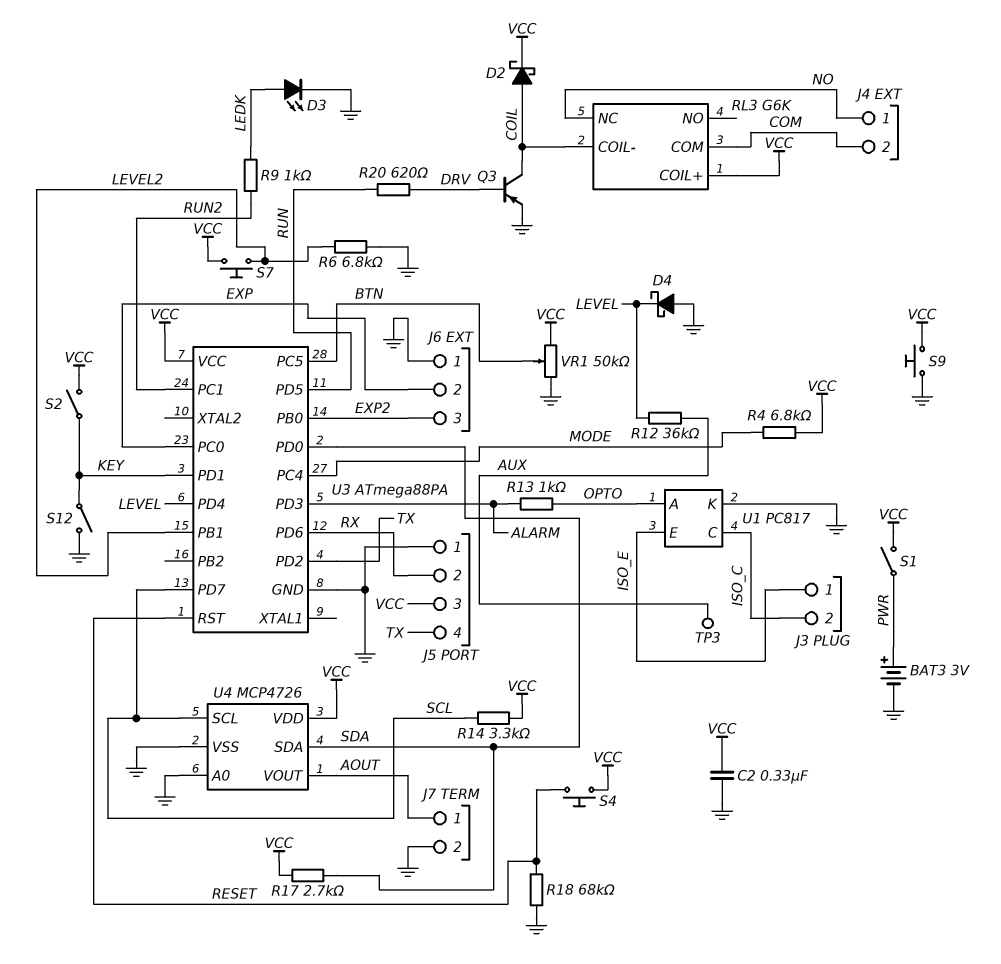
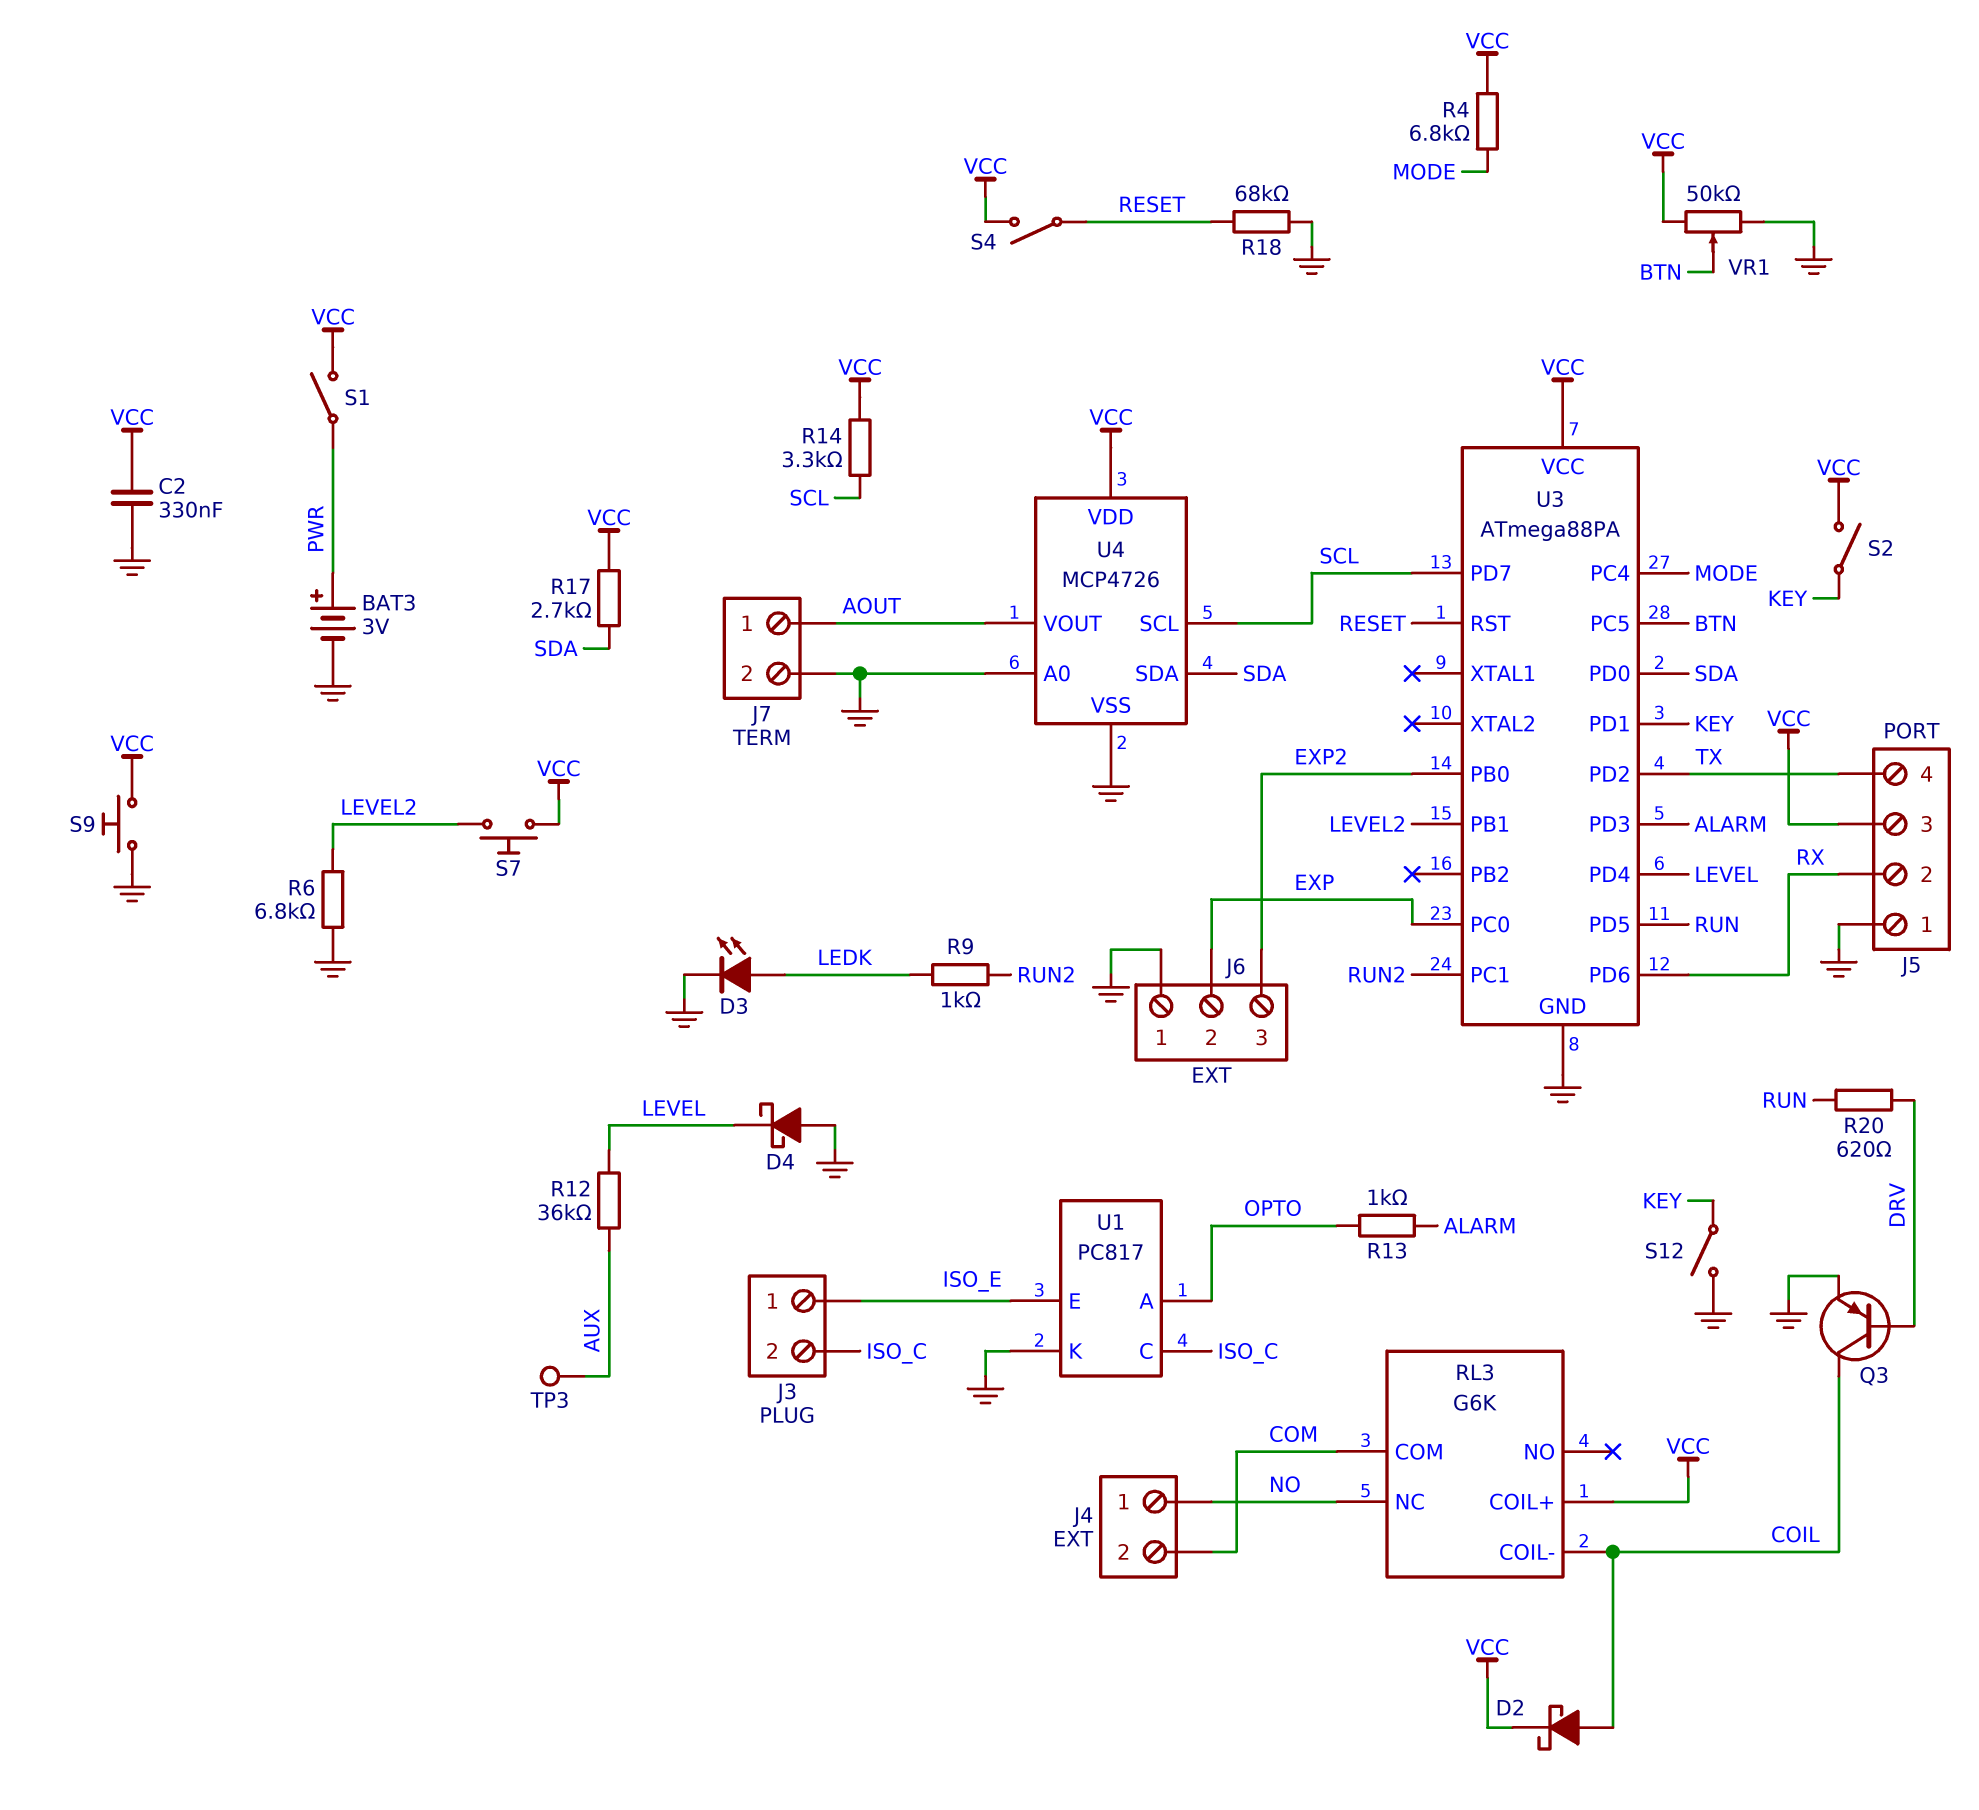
S4: button (RESET, VCC) -> switch (RESET, VCC)

